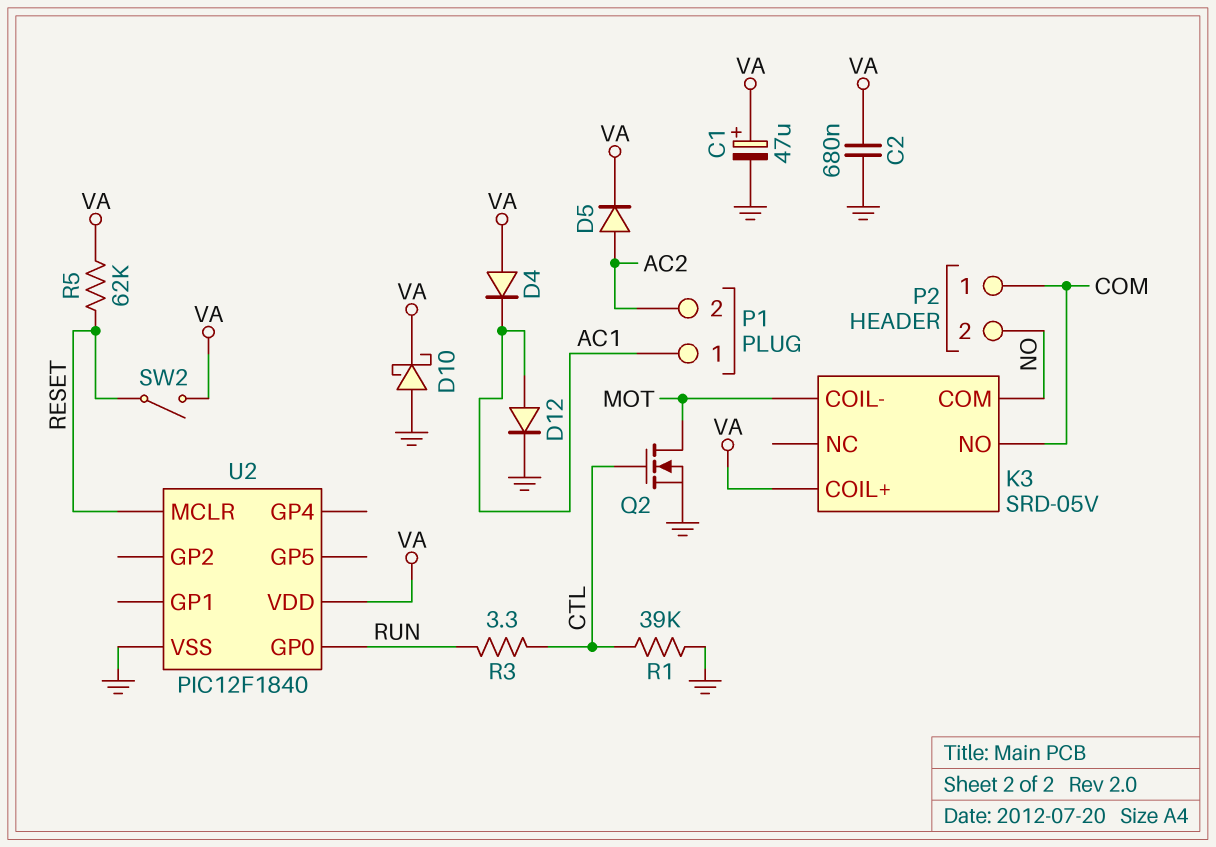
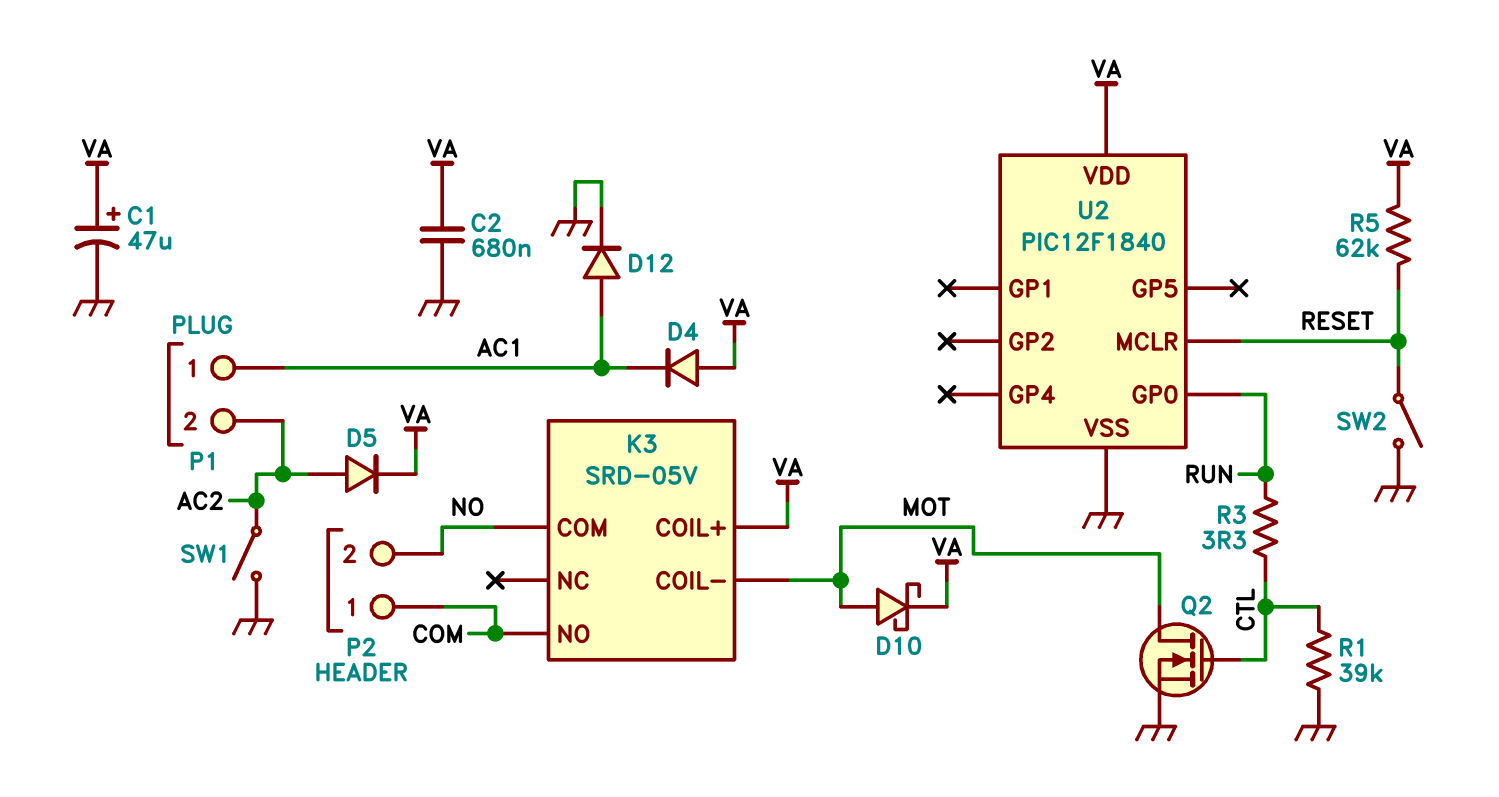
D10: schottky (A GND, K VA) -> schottky (A MOT, K VA)
SW1: none -> switch (AC2, GND)
SW2: switch (RESET, VA) -> switch (GND, RESET)

